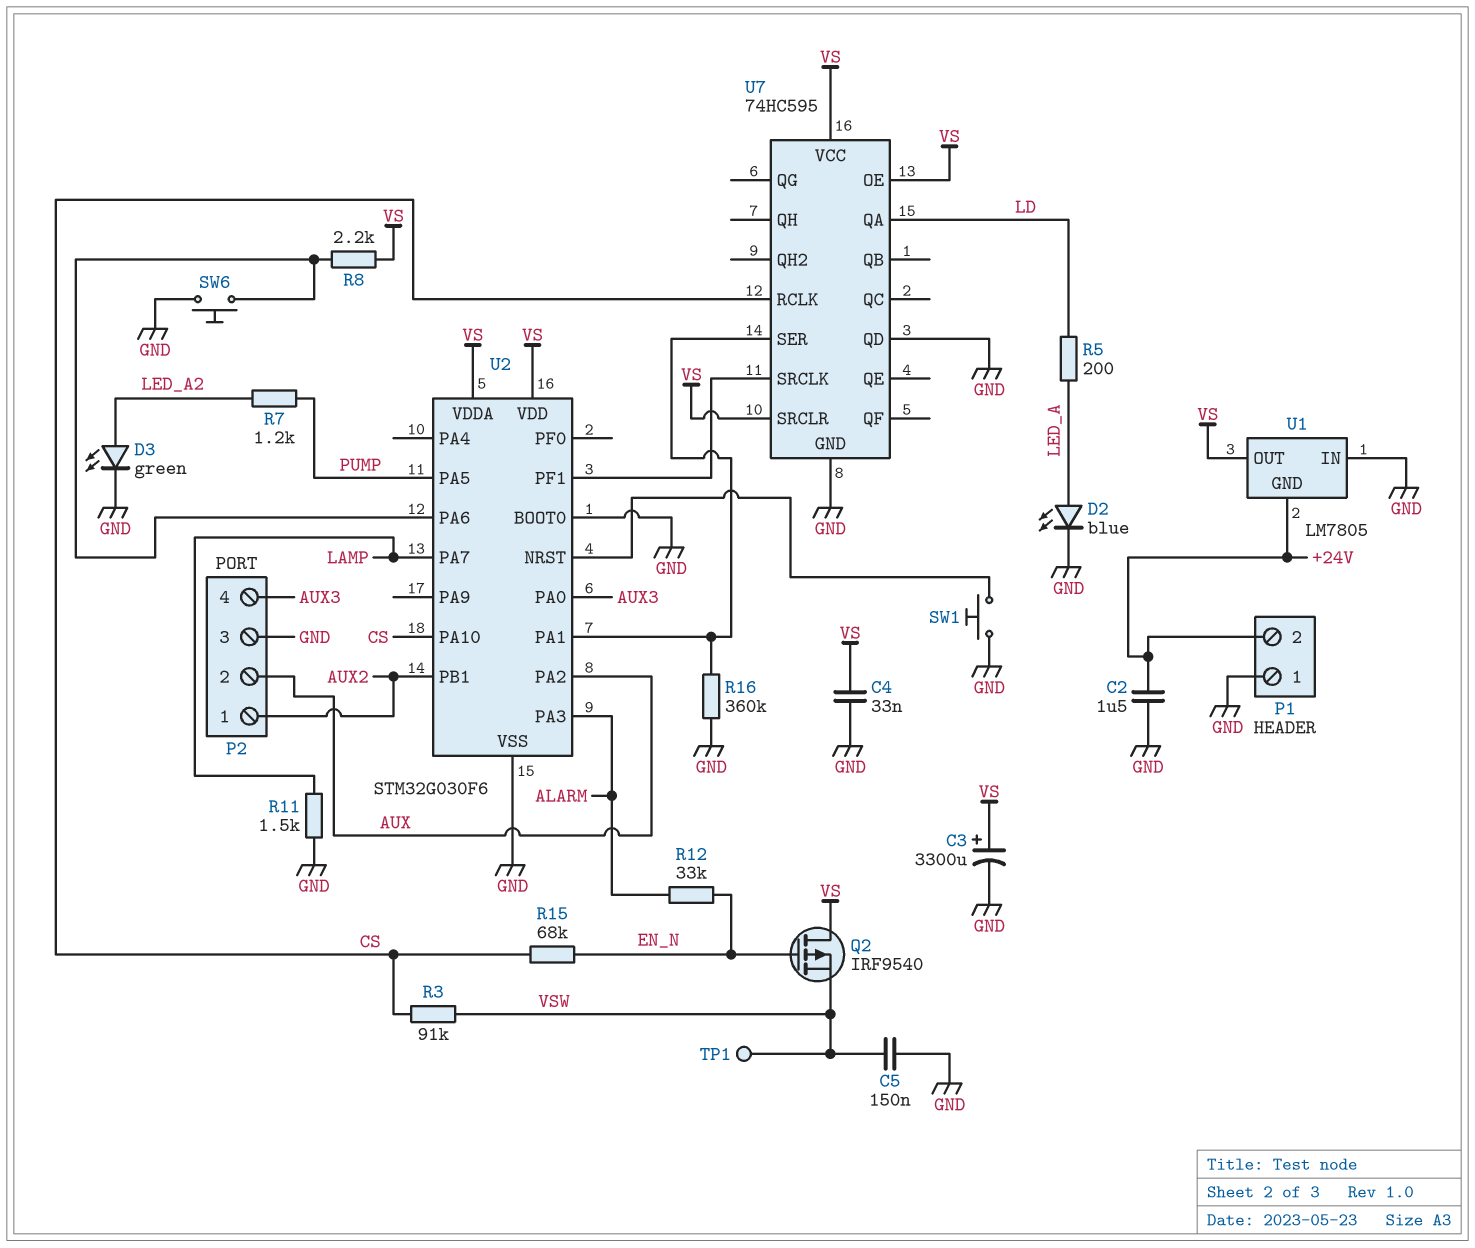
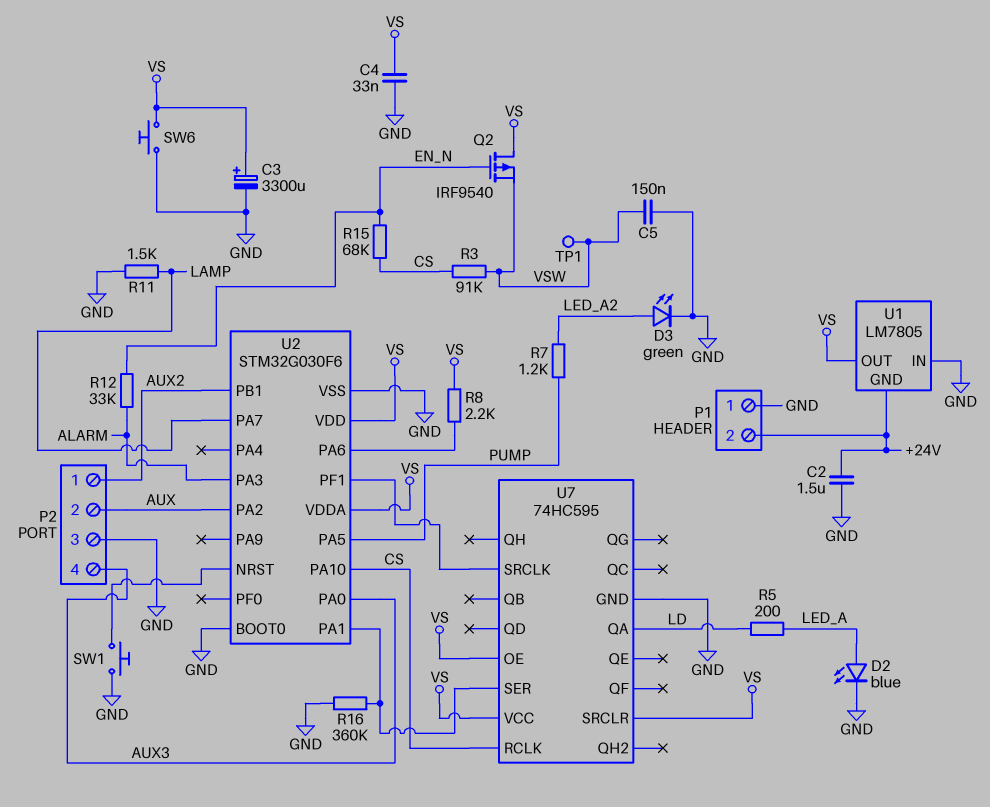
SW6: button (GND, U2/PA6) -> button (GND, VS)
U7 pin QD: GND -> none

